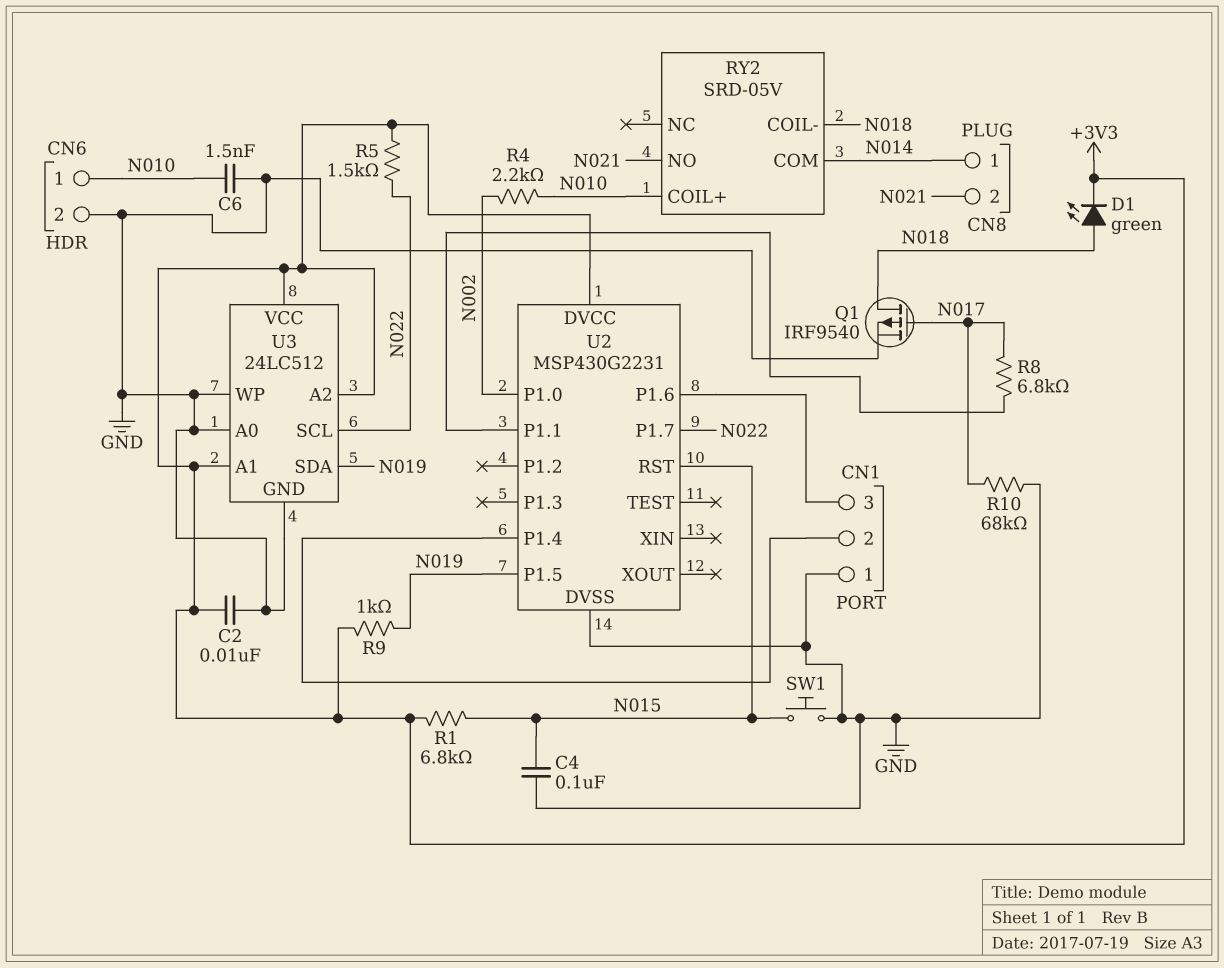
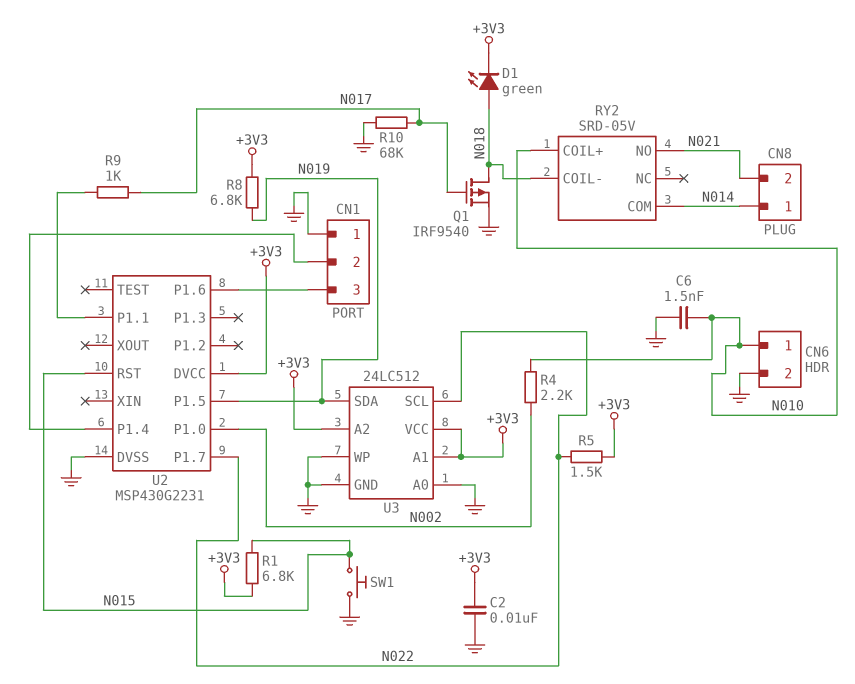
C4: 100nF (GND, N015) -> none
R8: 6.8k (N017, U2/P1.1) -> 6.8k (+3V3, N019)
R9: 1k (+3V3, N019) -> 1k (N017, U2/P1.1)

